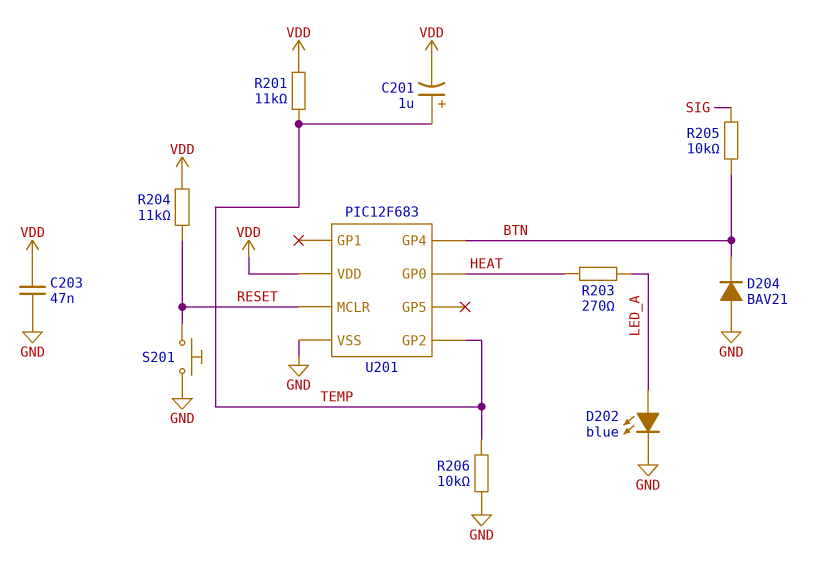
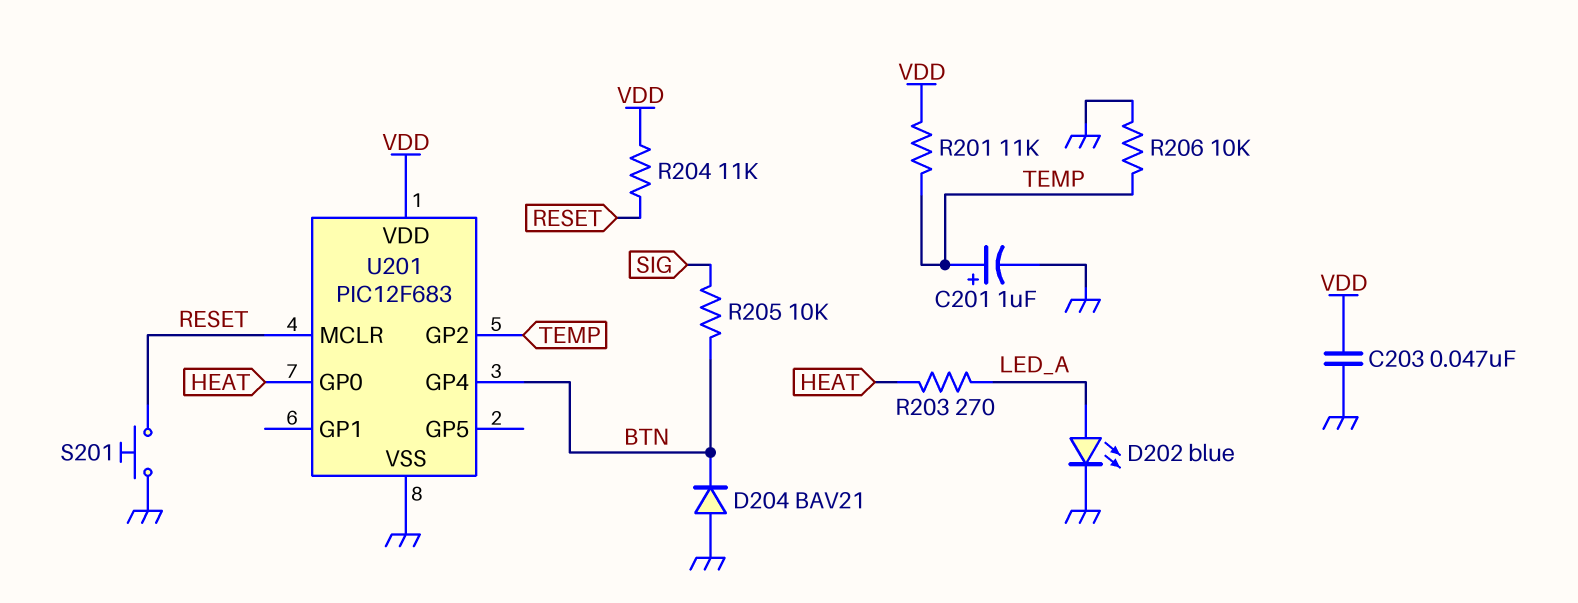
C201: 1uF (plus TEMP, minus VDD) -> 1uF (plus TEMP, minus GND)

